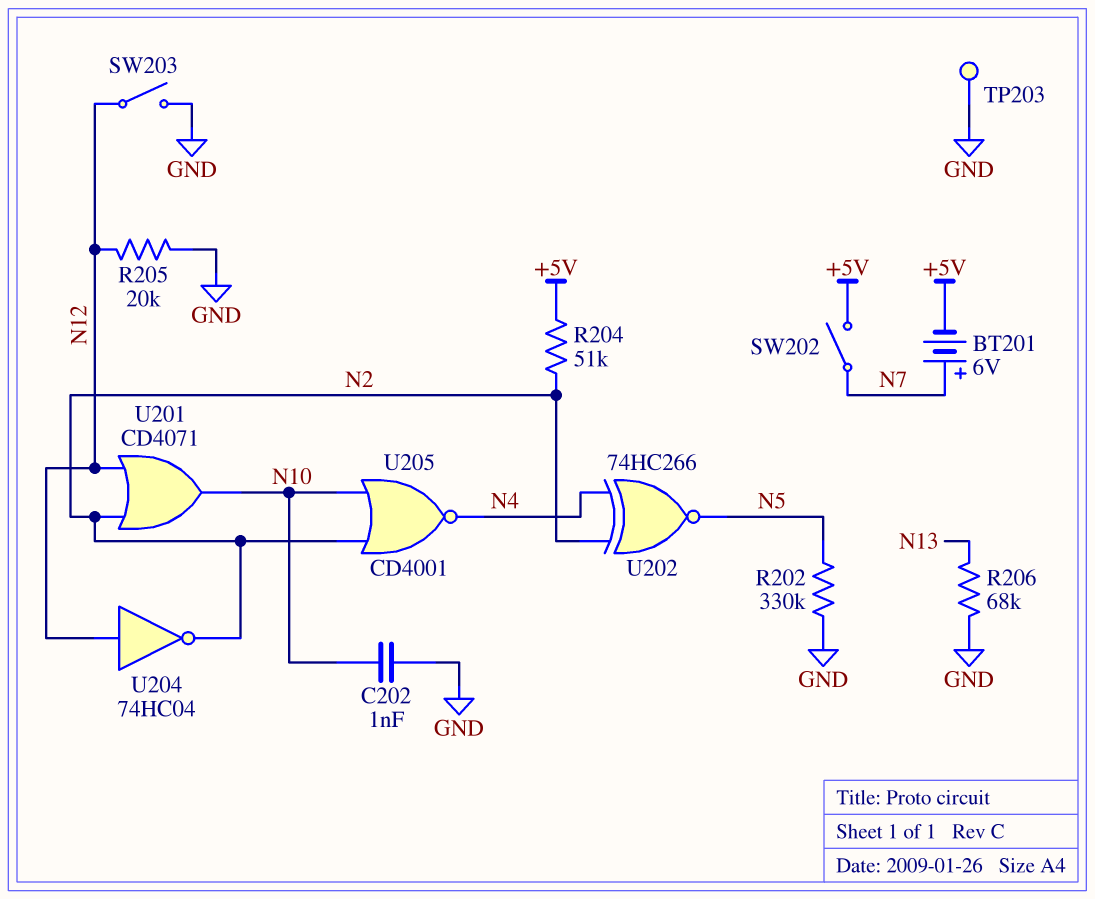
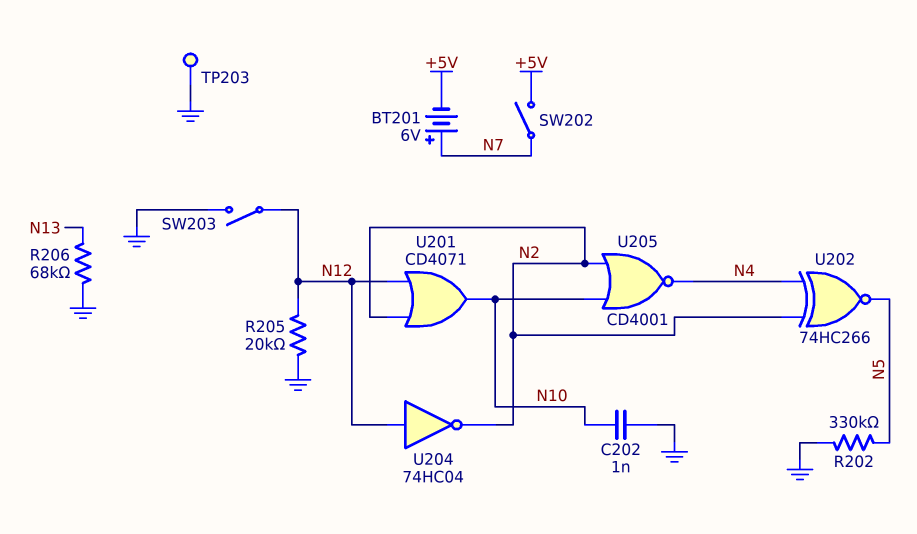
R204: 51k (+5V, N2) -> none

